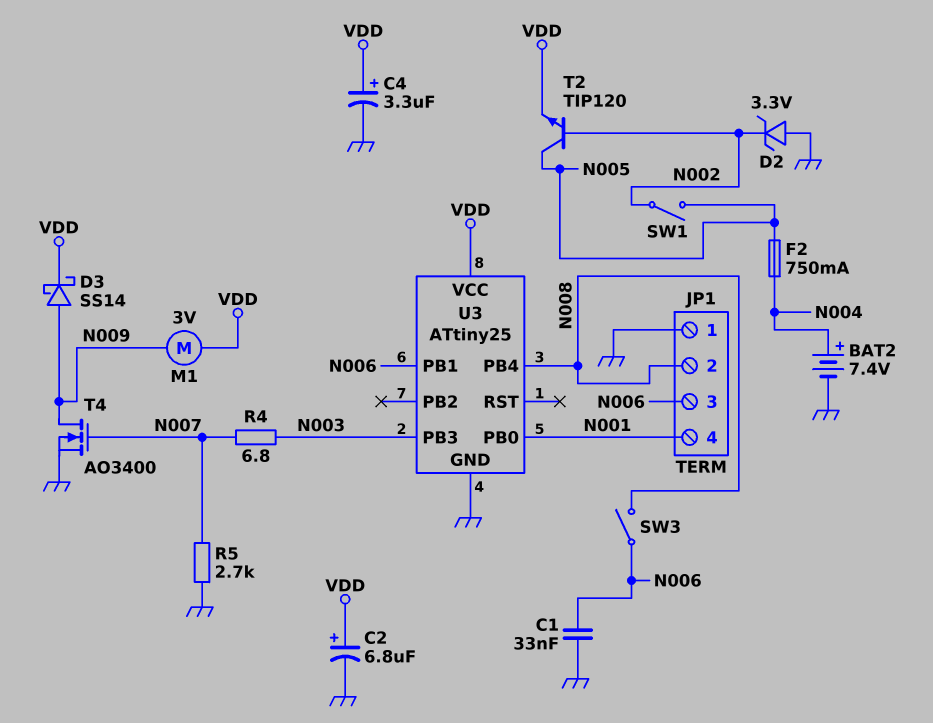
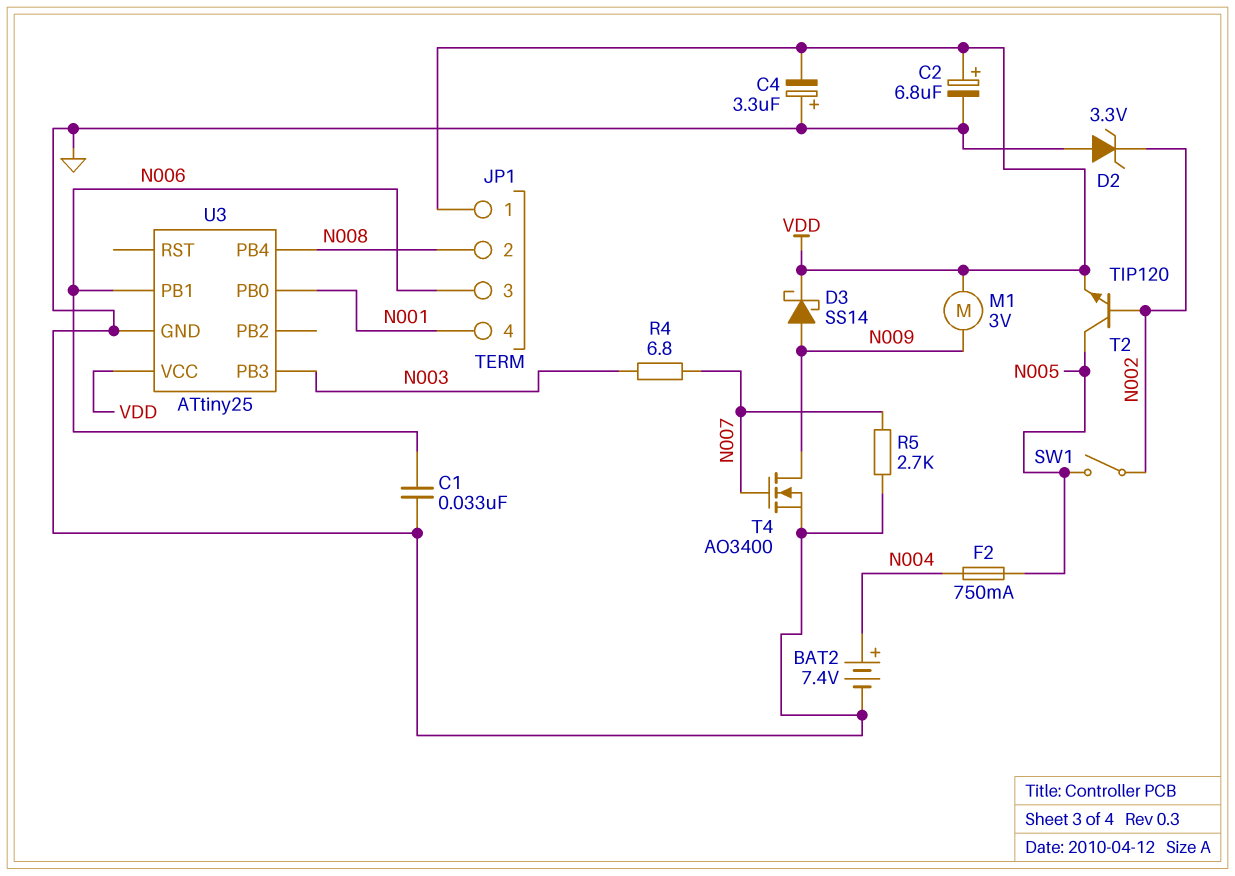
C4: 3.3uF (plus VDD, minus GND) -> 3.3uF (plus GND, minus VDD)
JP1 pin 1: GND -> VDD
SW3: switch (N006, N008) -> none

